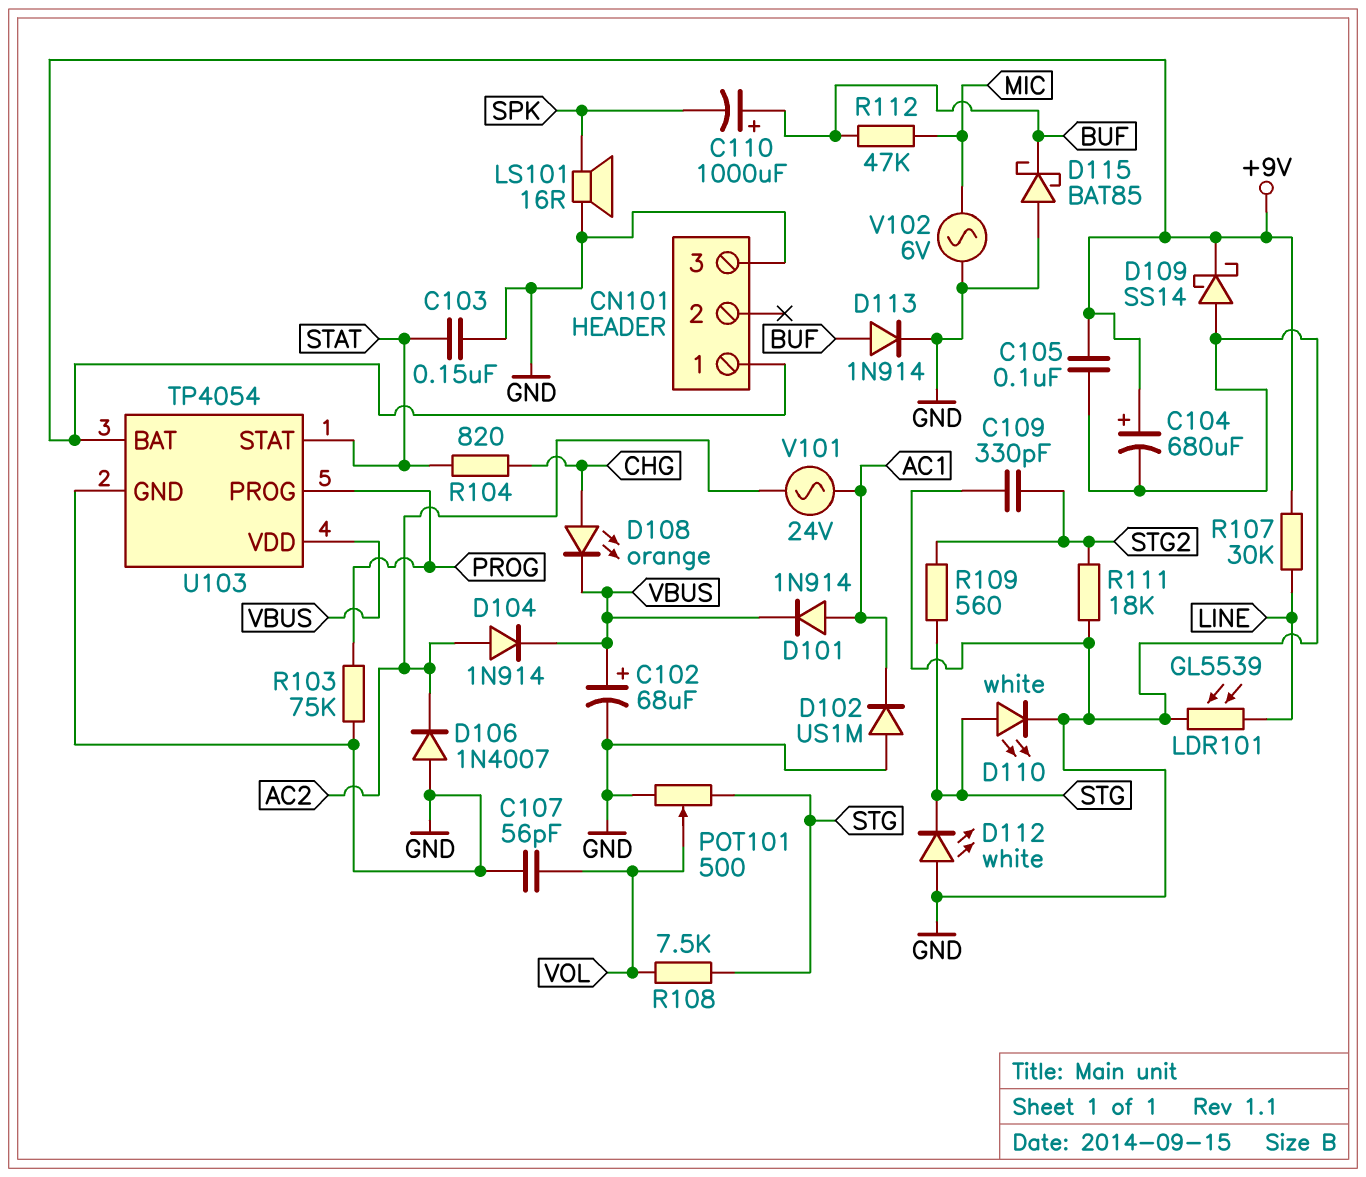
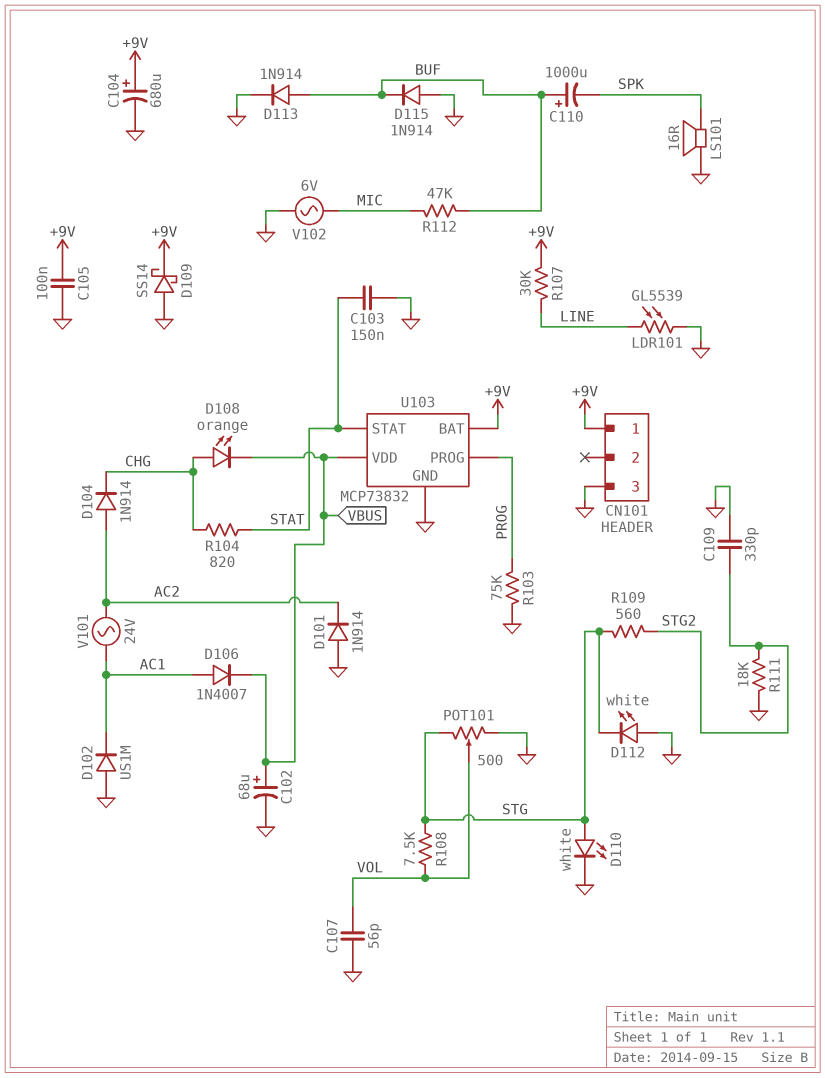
D101: diode 1N914 (A AC1, K VBUS) -> diode 1N914 (A GND, K AC2)
D104: diode 1N914 (A AC2, K VBUS) -> diode 1N914 (A AC2, K CHG)
D106: diode 1N4007 (A GND, K AC2) -> diode 1N4007 (A AC1, K VBUS)
D115: schottky BAT85 (A GND, K BUF) -> diode 1N914 (A GND, K BUF)
U103: TP4054 -> MCP73832

